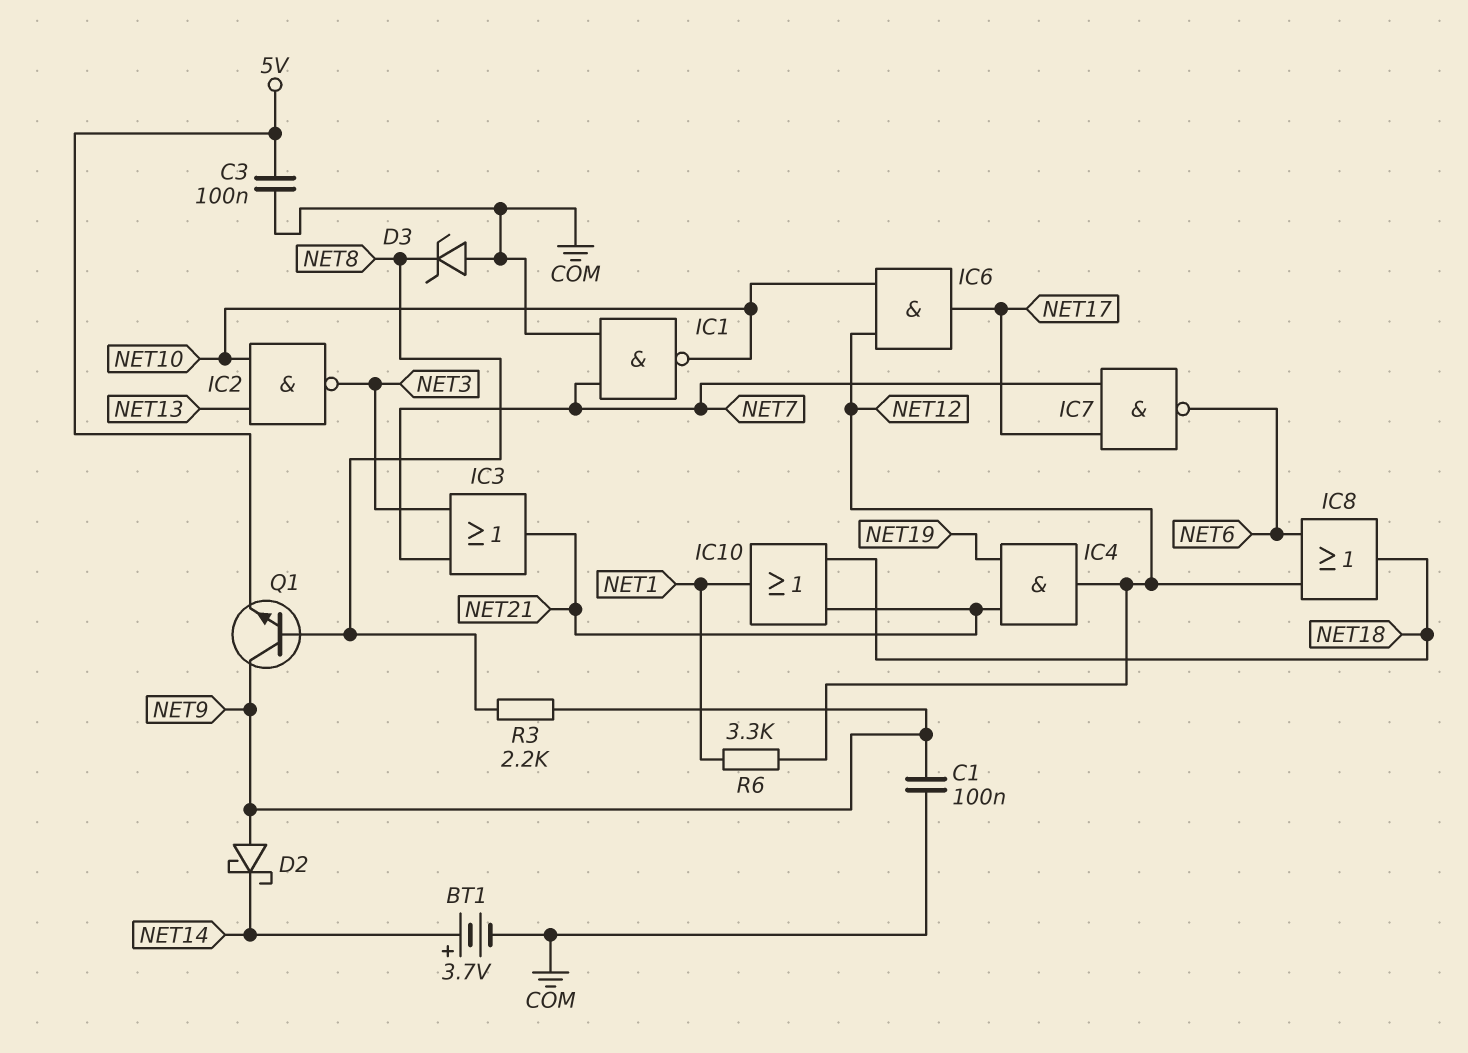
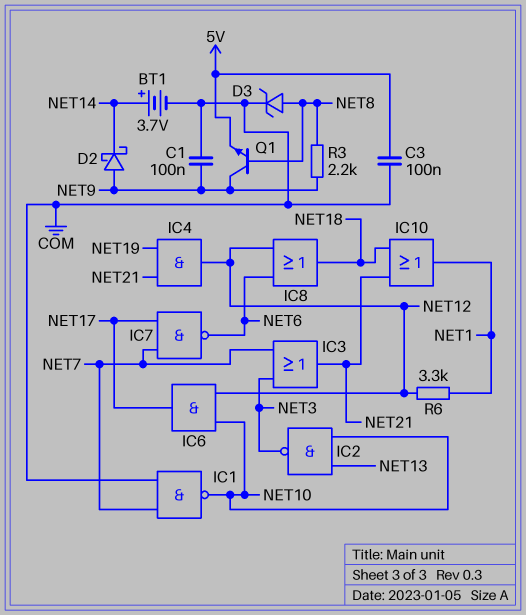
D3: zener (A COM, K NET8) -> zener (A NET8, K COM)

